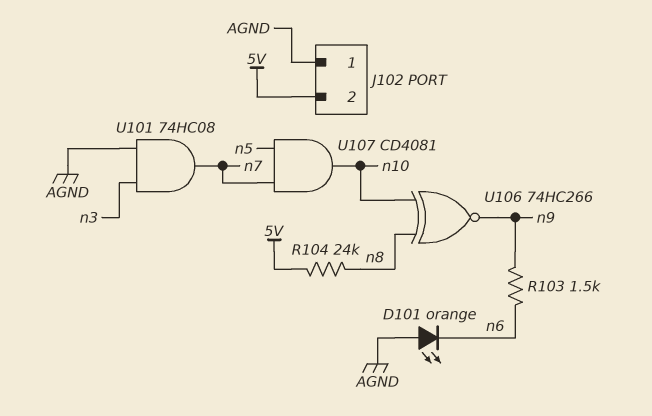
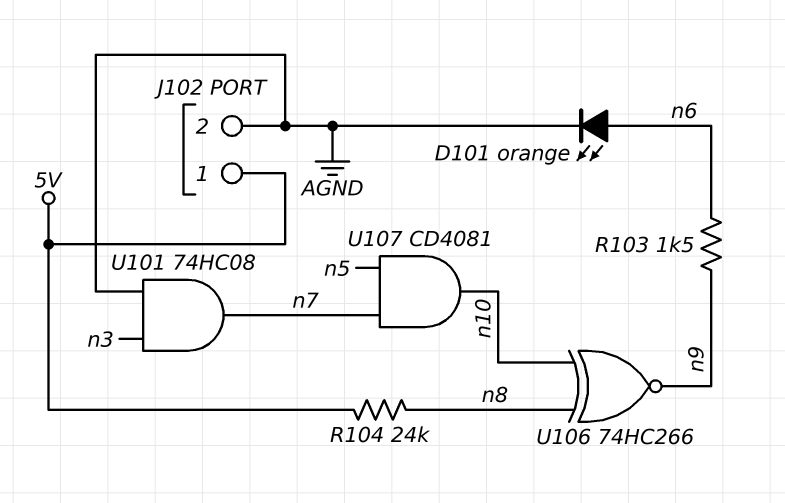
D101: LED orange (A AGND, K n6) -> LED orange (A n6, K AGND)
J102 pin 1: AGND -> 5V
J102 pin 2: 5V -> AGND

